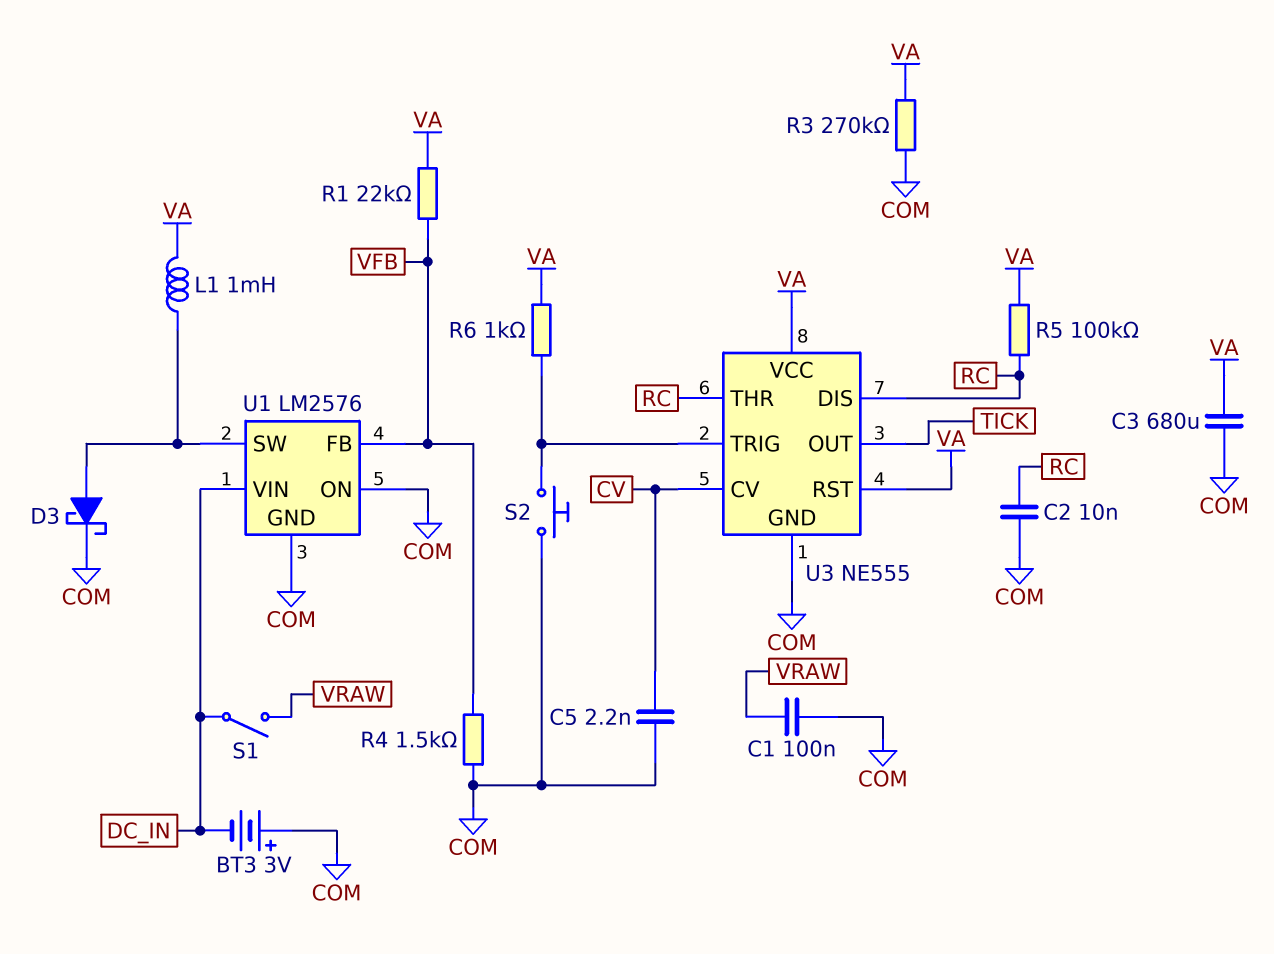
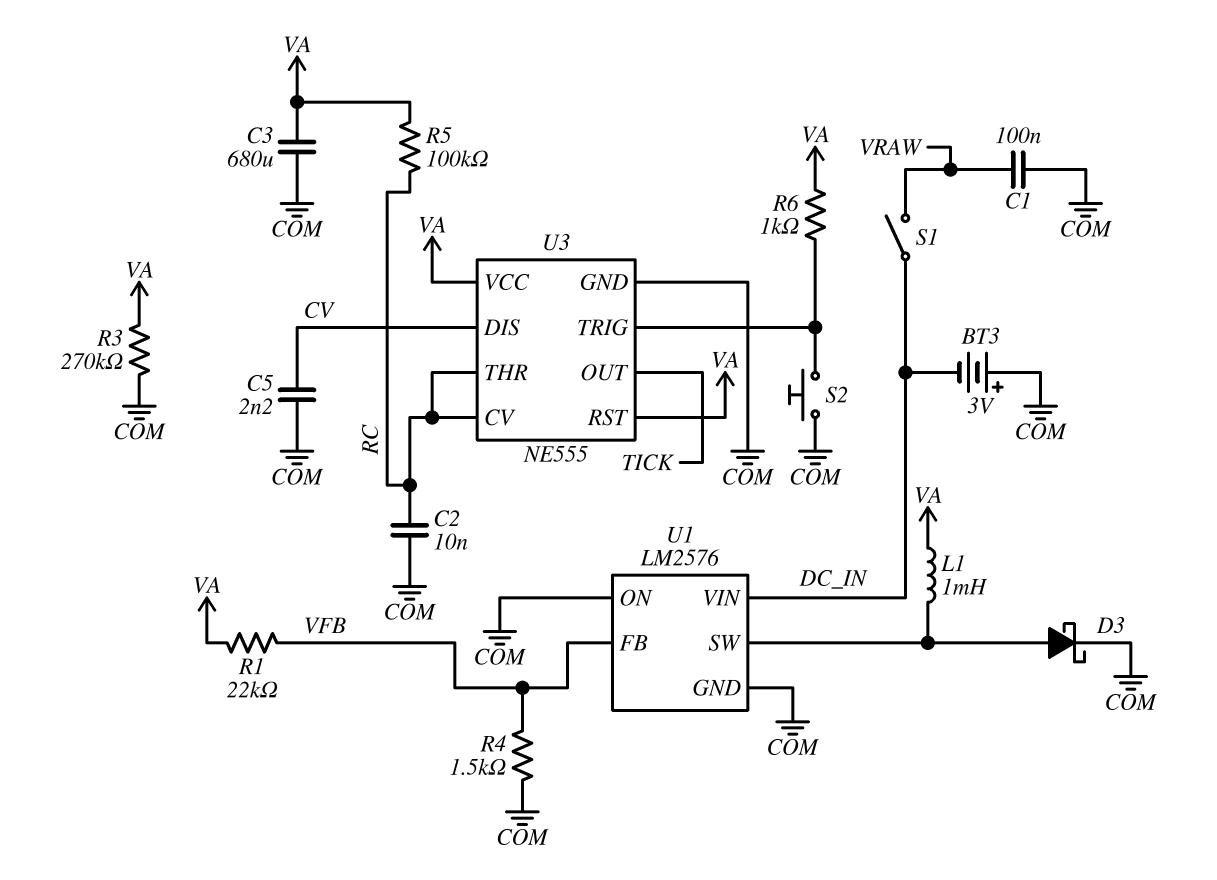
U3 pin CV: CV -> RC
U3 pin DIS: RC -> CV

